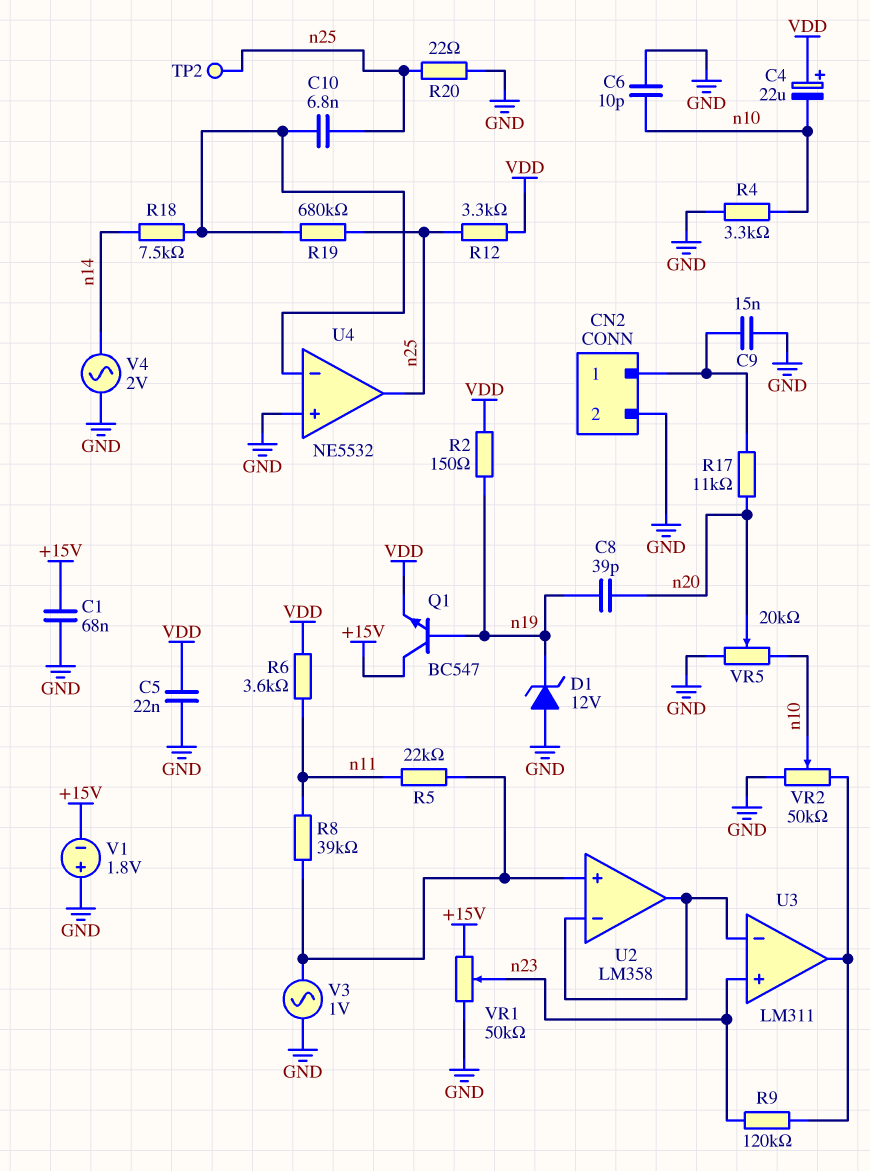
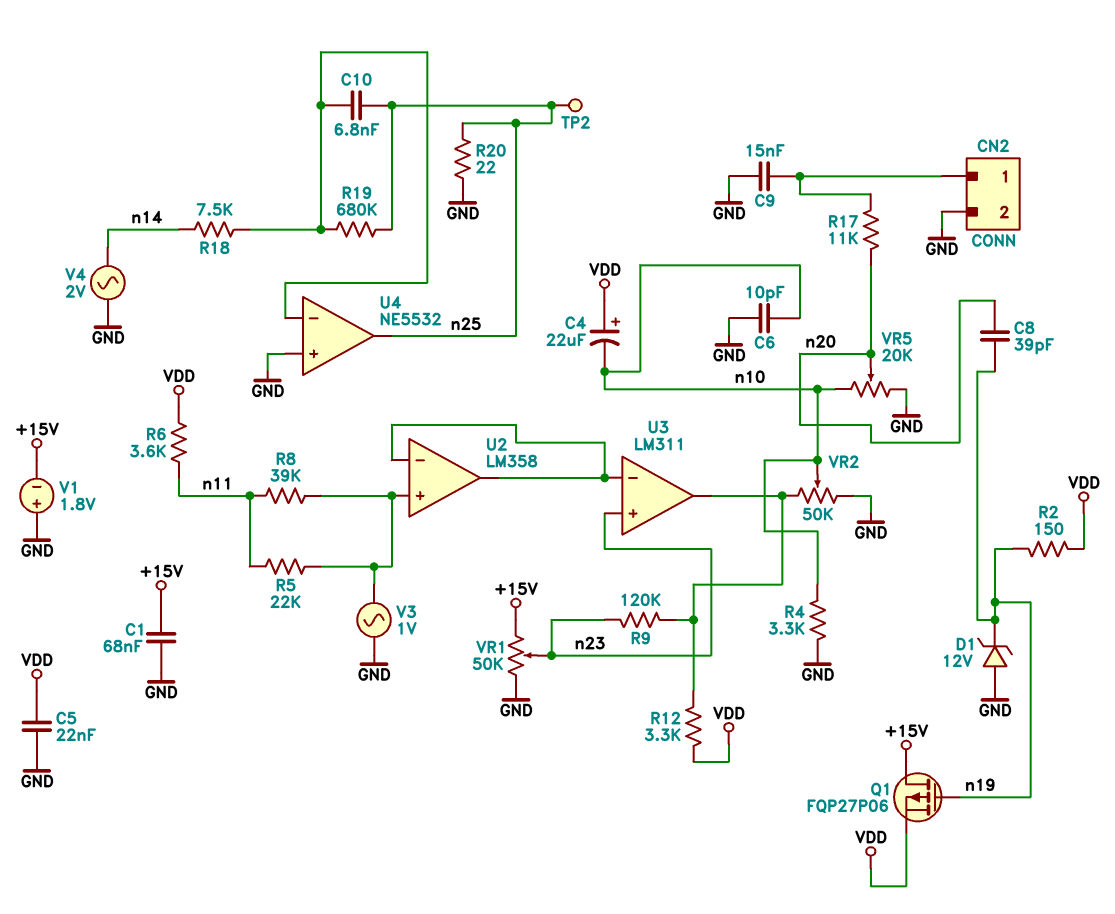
Q1: NPN BC547 (B n19, C +15V, E VDD) -> PMOS FQP27P06 (G n19, D +15V, S VDD)
R12: 3.3k (VDD, n25) -> 3.3k (U3/out, VDD)

